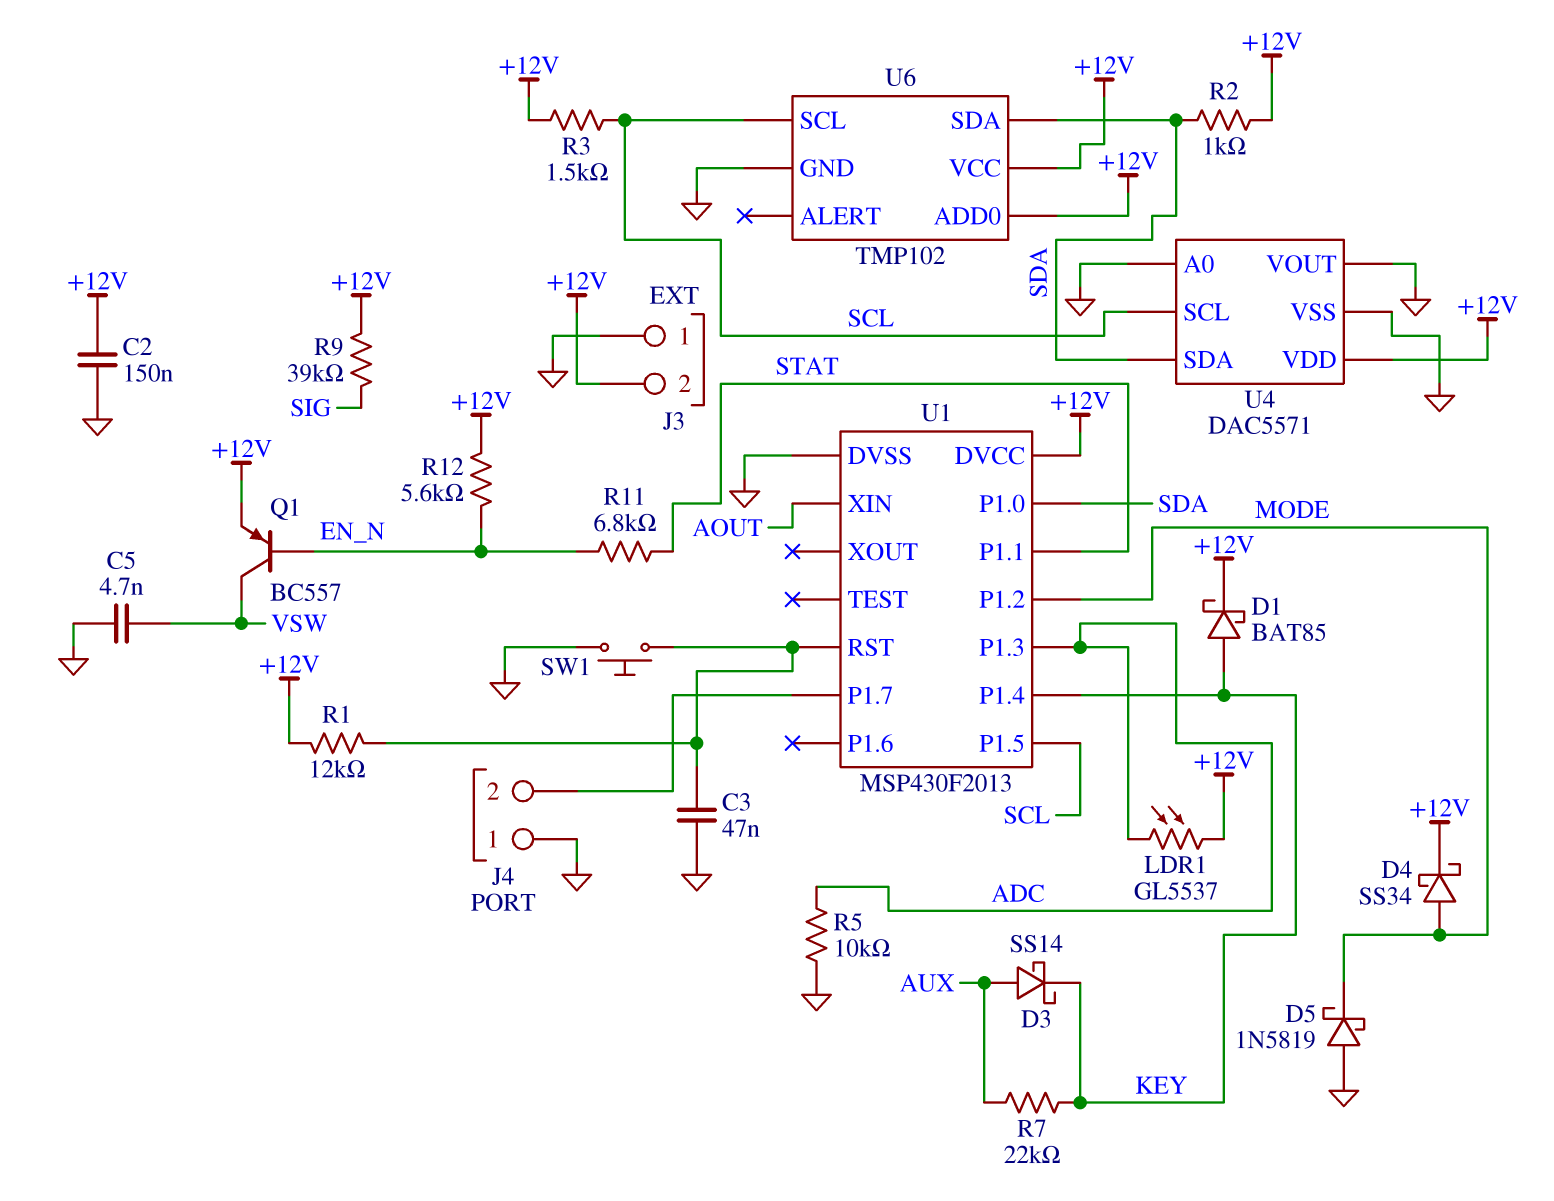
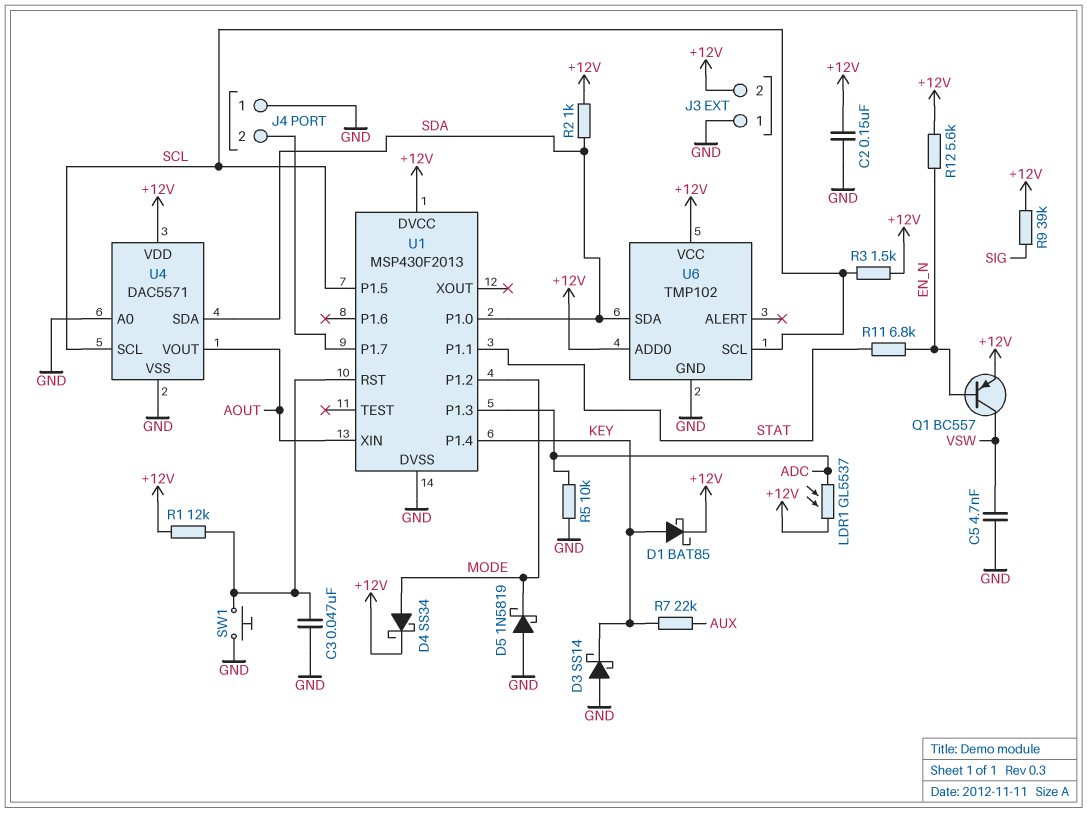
D3: schottky SS14 (A AUX, K KEY) -> schottky SS14 (A GND, K KEY)
U4 pin VOUT: GND -> AOUT

